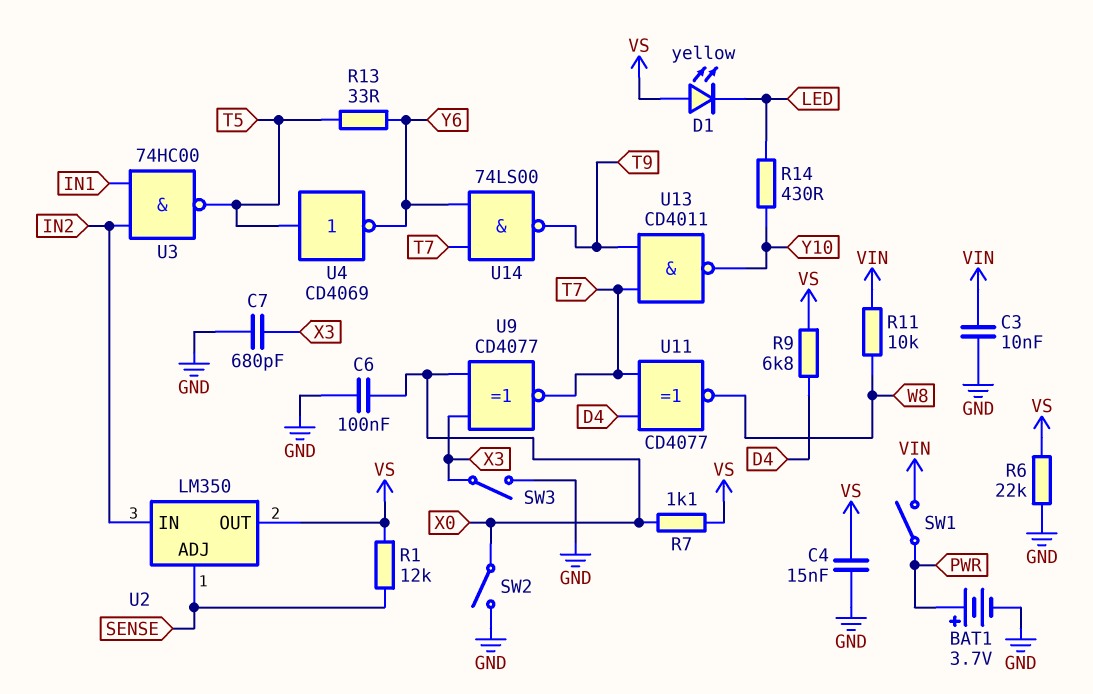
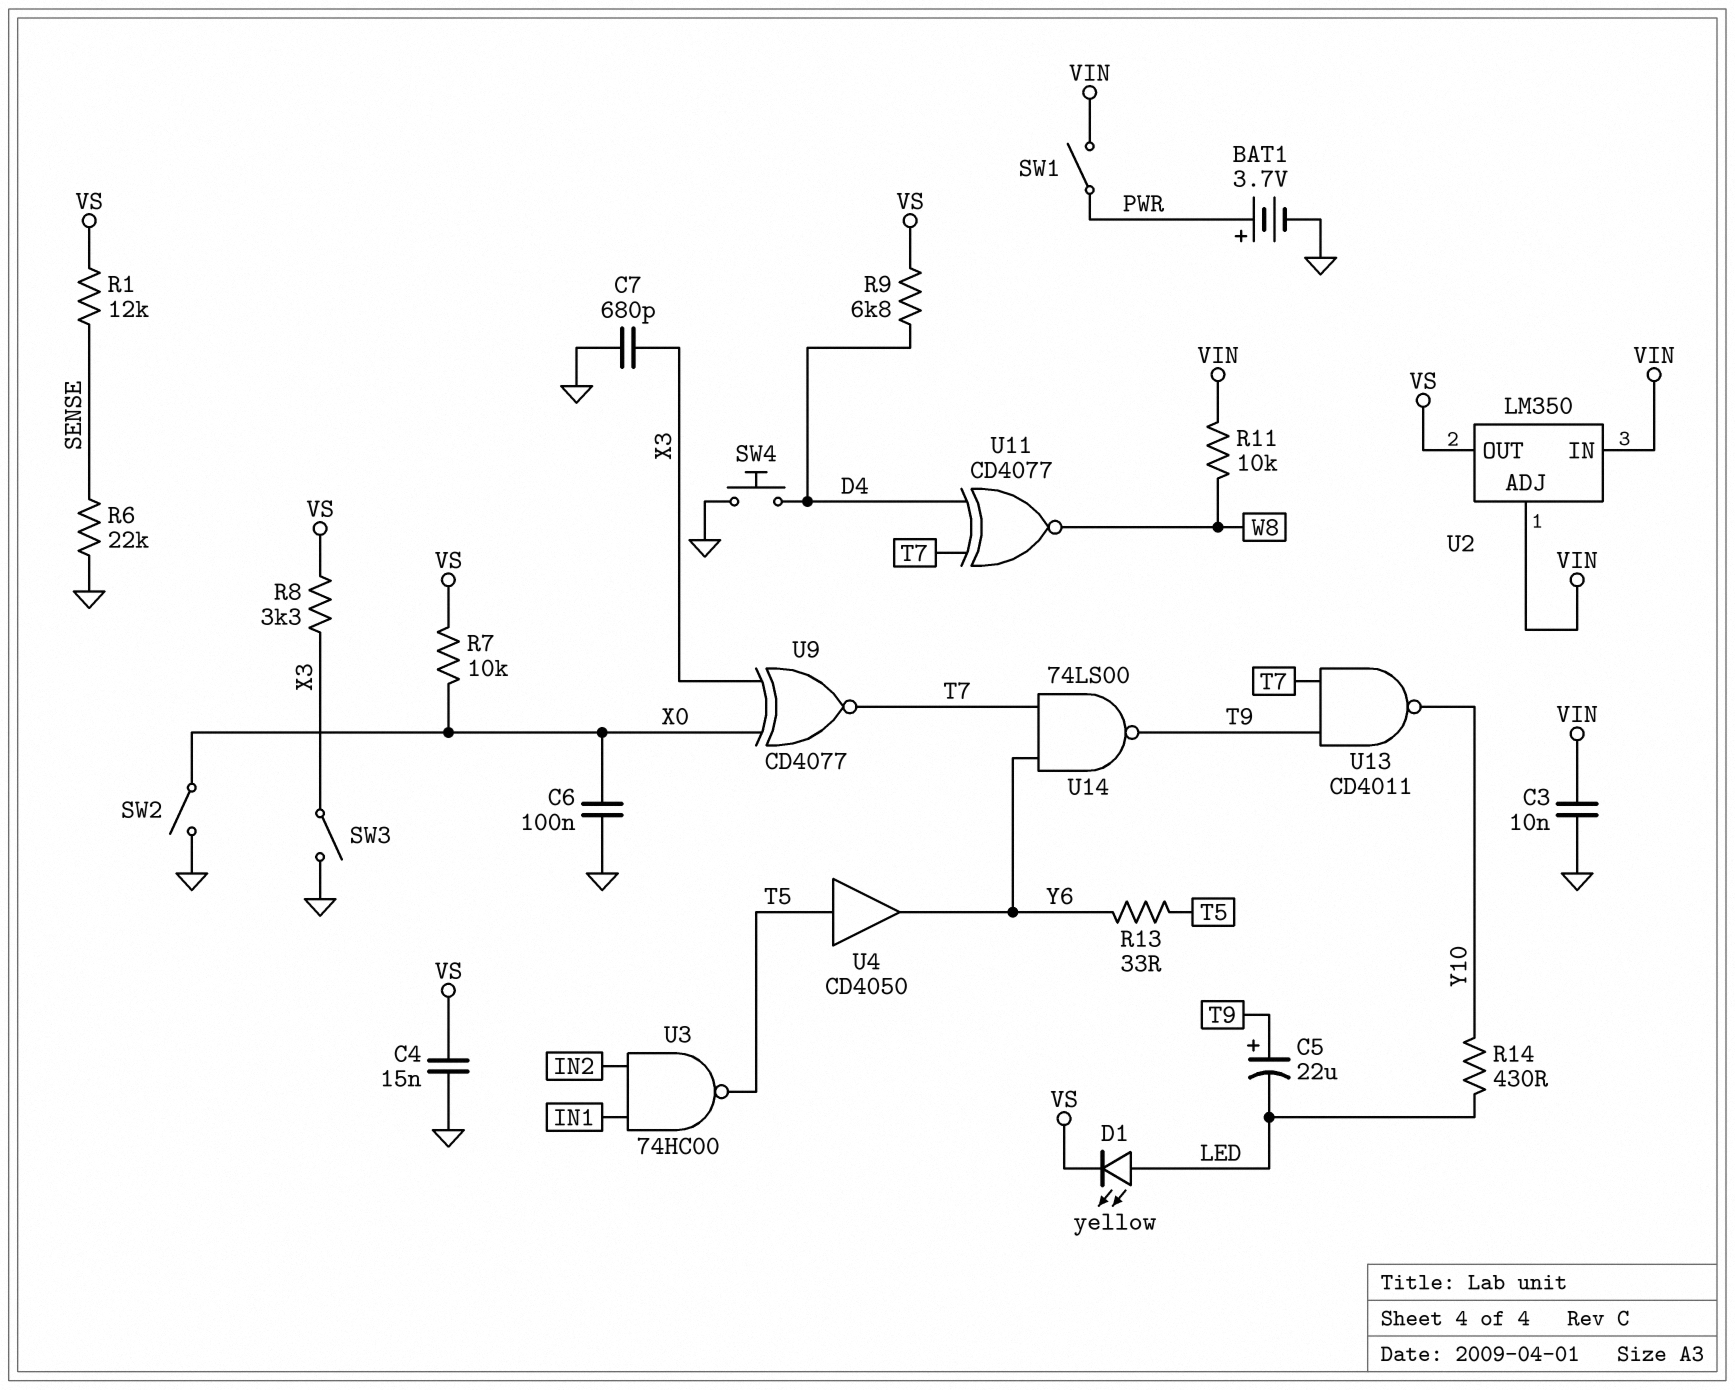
C5: none -> 22uF (plus T9, minus LED)
D1: LED yellow (A VS, K LED) -> LED yellow (A LED, K VS)
R6: 22k (GND, VS) -> 22k (GND, SENSE)
R7: 1.1k (VS, X0) -> 10k (VS, X0)
R8: none -> 3.3k (VS, X3)
SW4: none -> button (D4, GND)
U2 pin ADJ: SENSE -> VIN
U2 pin IN: IN2 -> VIN
U4: NOT CD4069 (in T5, out Y6) -> buffer CD4050 (in T5, out Y6)

